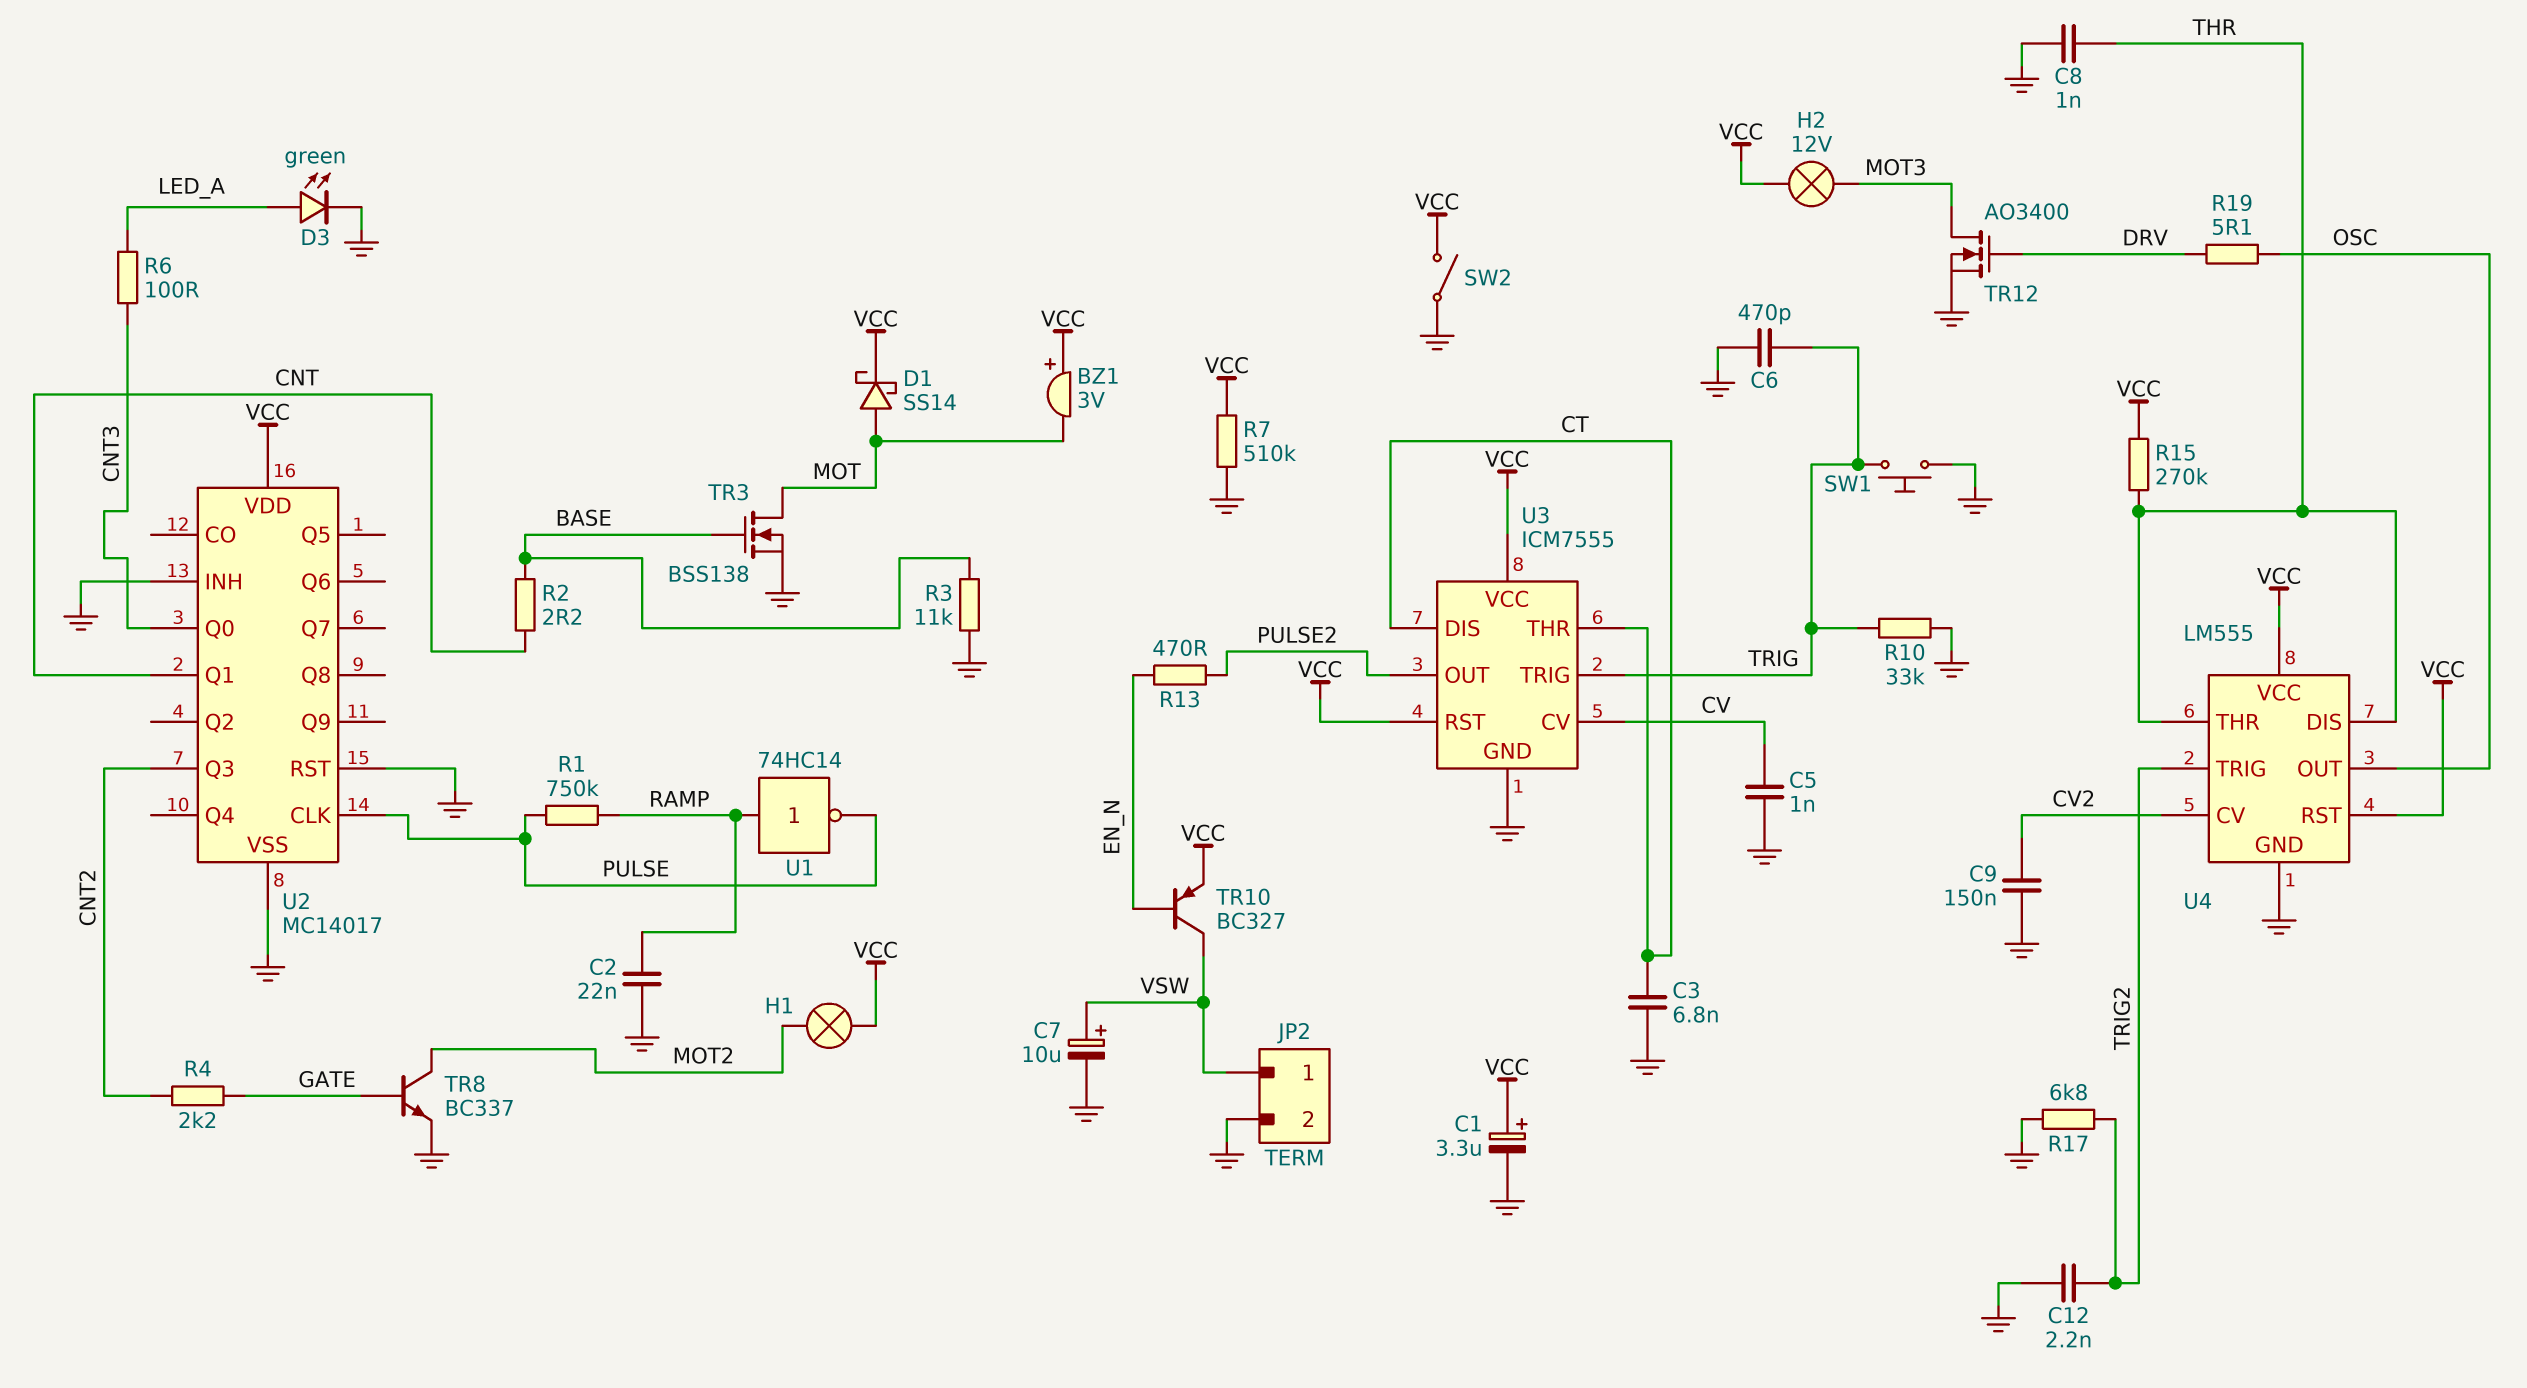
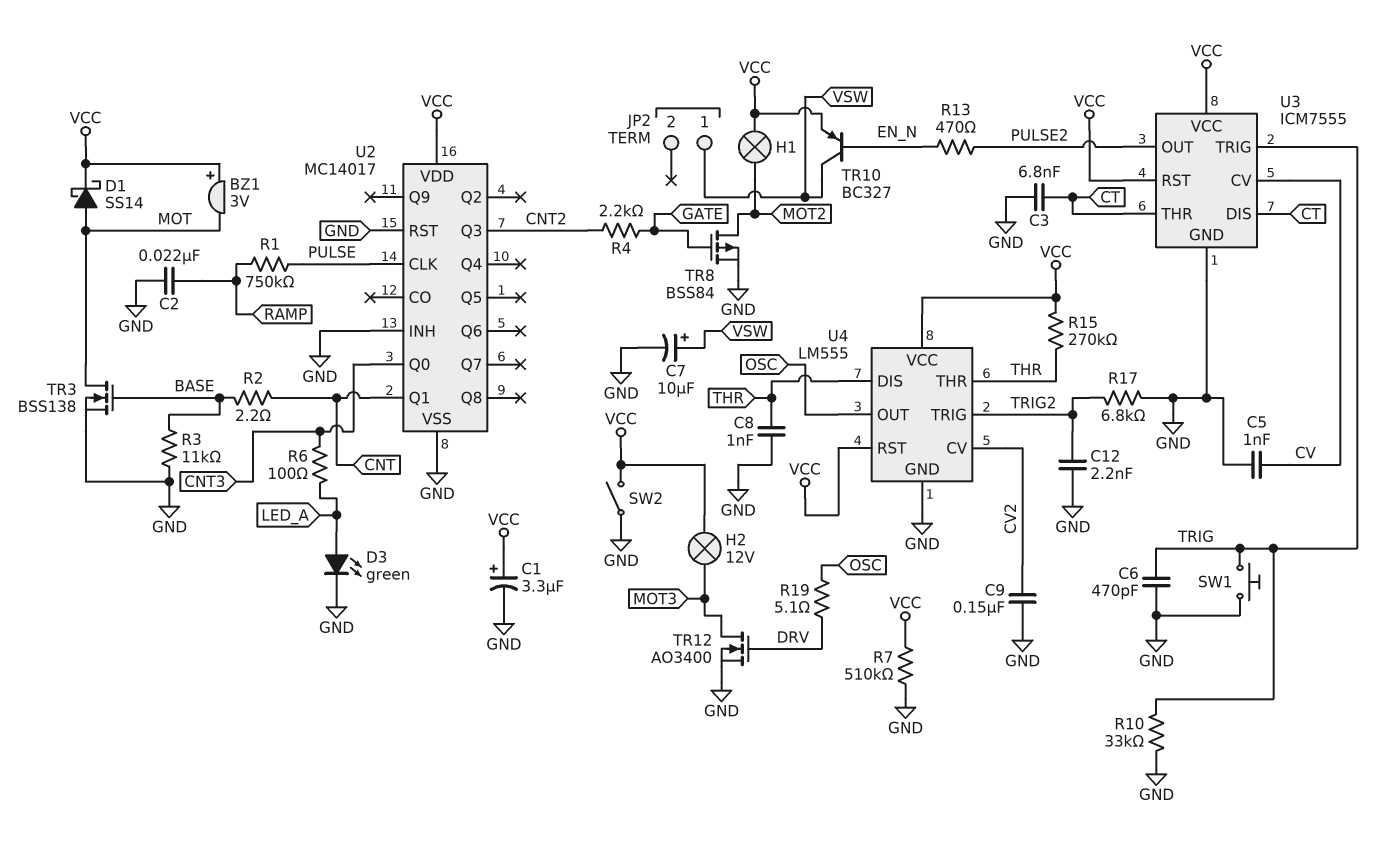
JP2 pin 2: GND -> none
TR8: NPN BC337 (B GATE, C MOT2, E GND) -> PMOS BSS84 (G GATE, D MOT2, S GND)
U1: NOT 74HC14 (in RAMP, out PULSE) -> none

